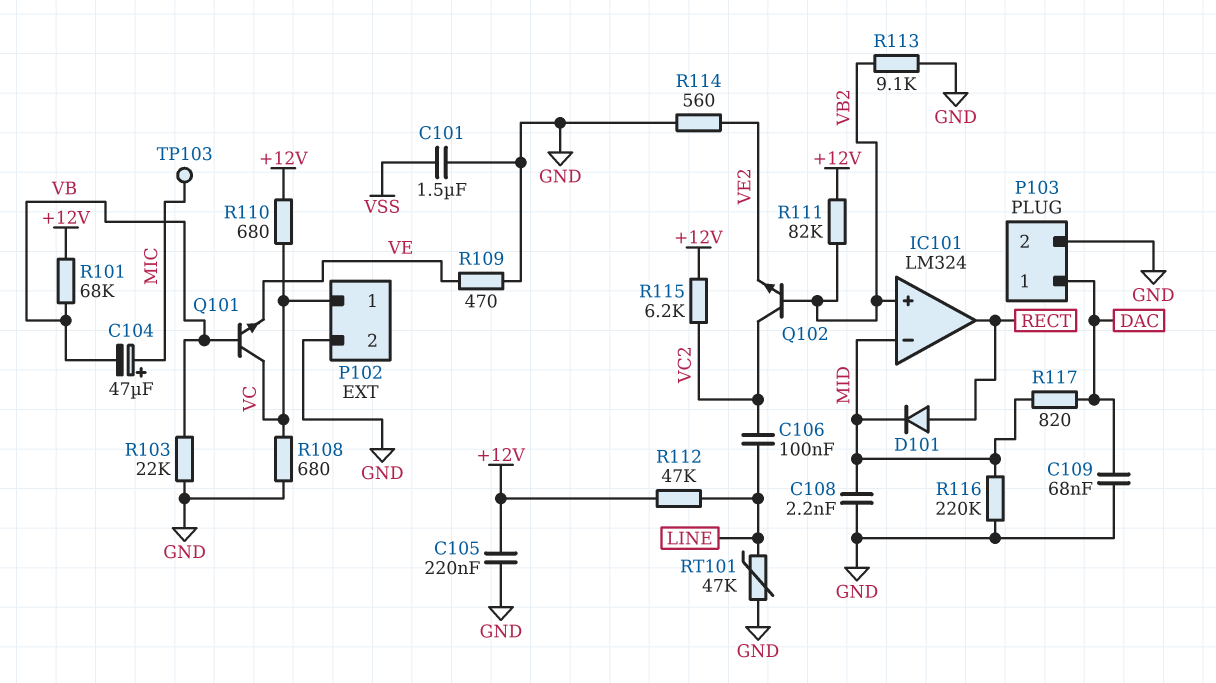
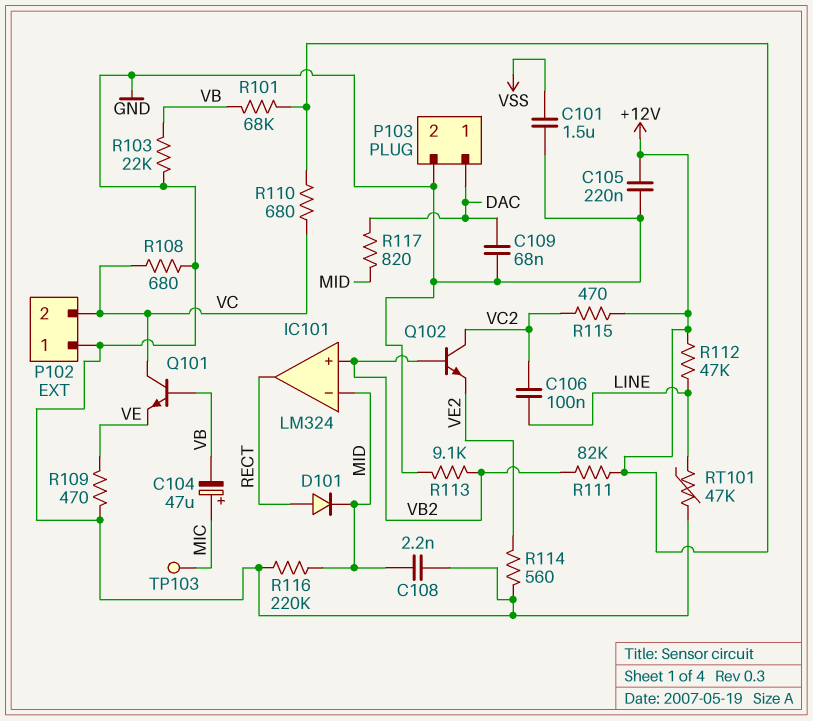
P102 pin 1: VC -> GND
P102 pin 2: GND -> VC
R115: 6.2k (+12V, VC2) -> 470 (+12V, VC2)

